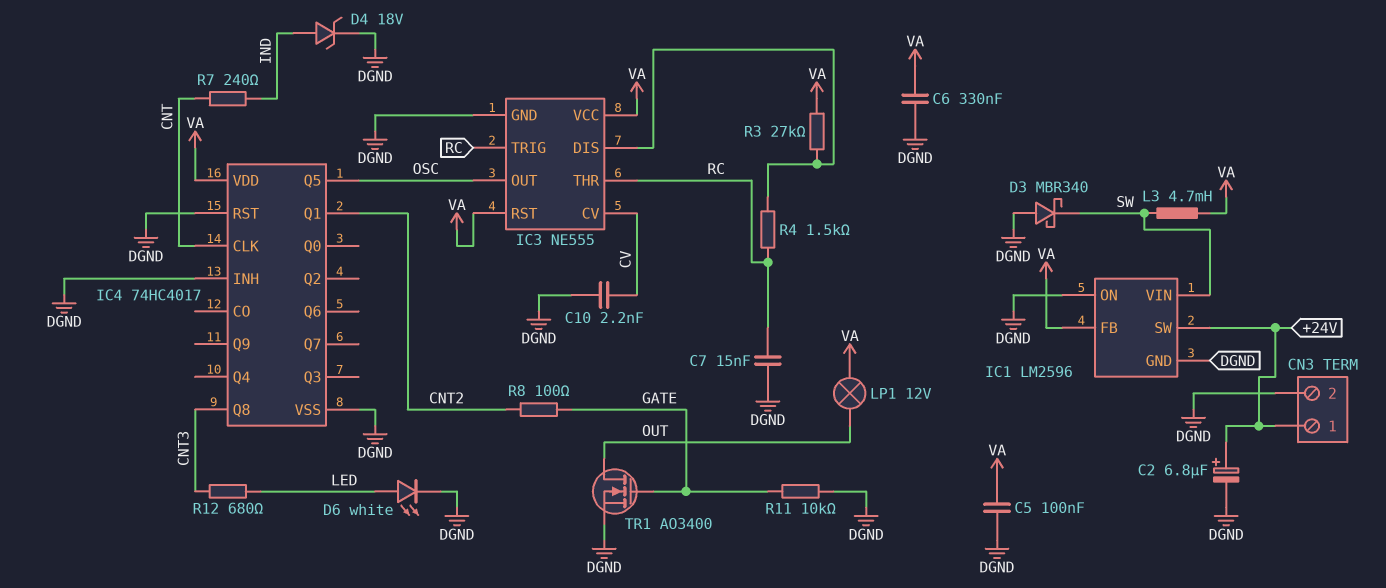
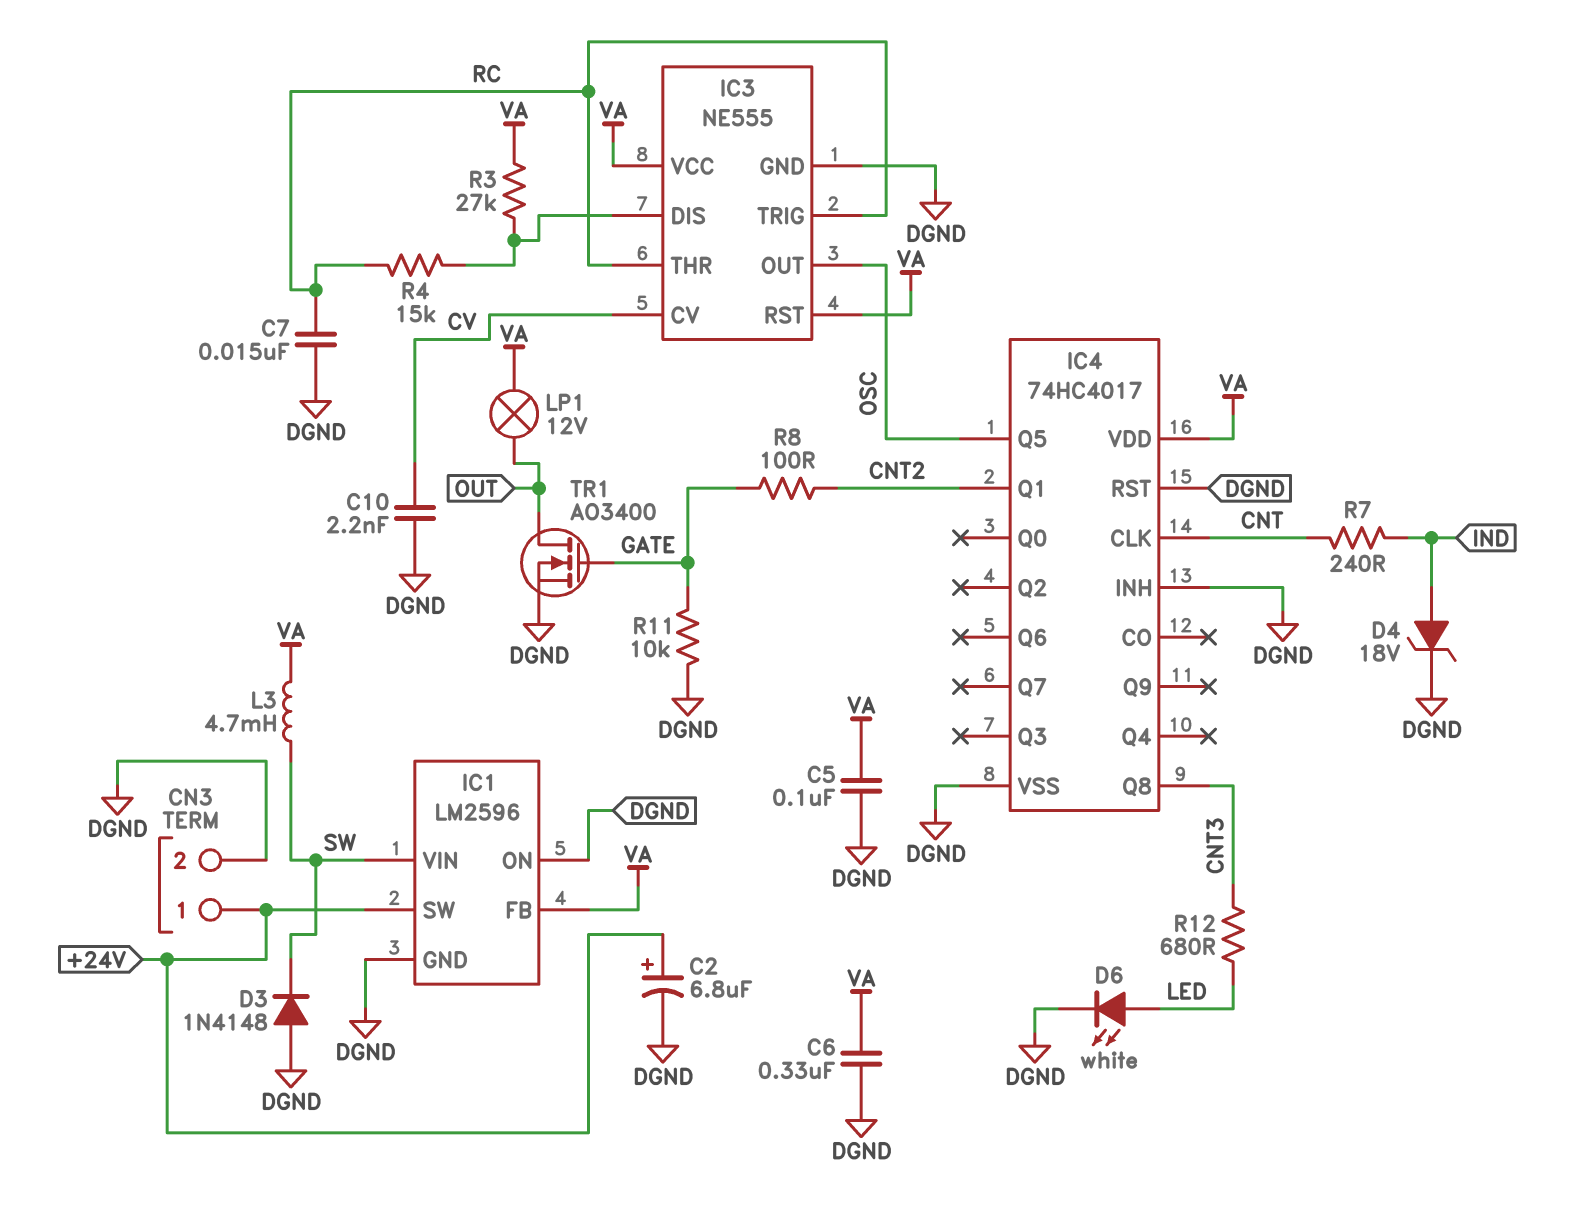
D3: schottky MBR340 (A DGND, K SW) -> diode 1N4148 (A DGND, K SW)
R4: 1.5k (IC3/DIS, RC) -> 15k (IC3/DIS, RC)

